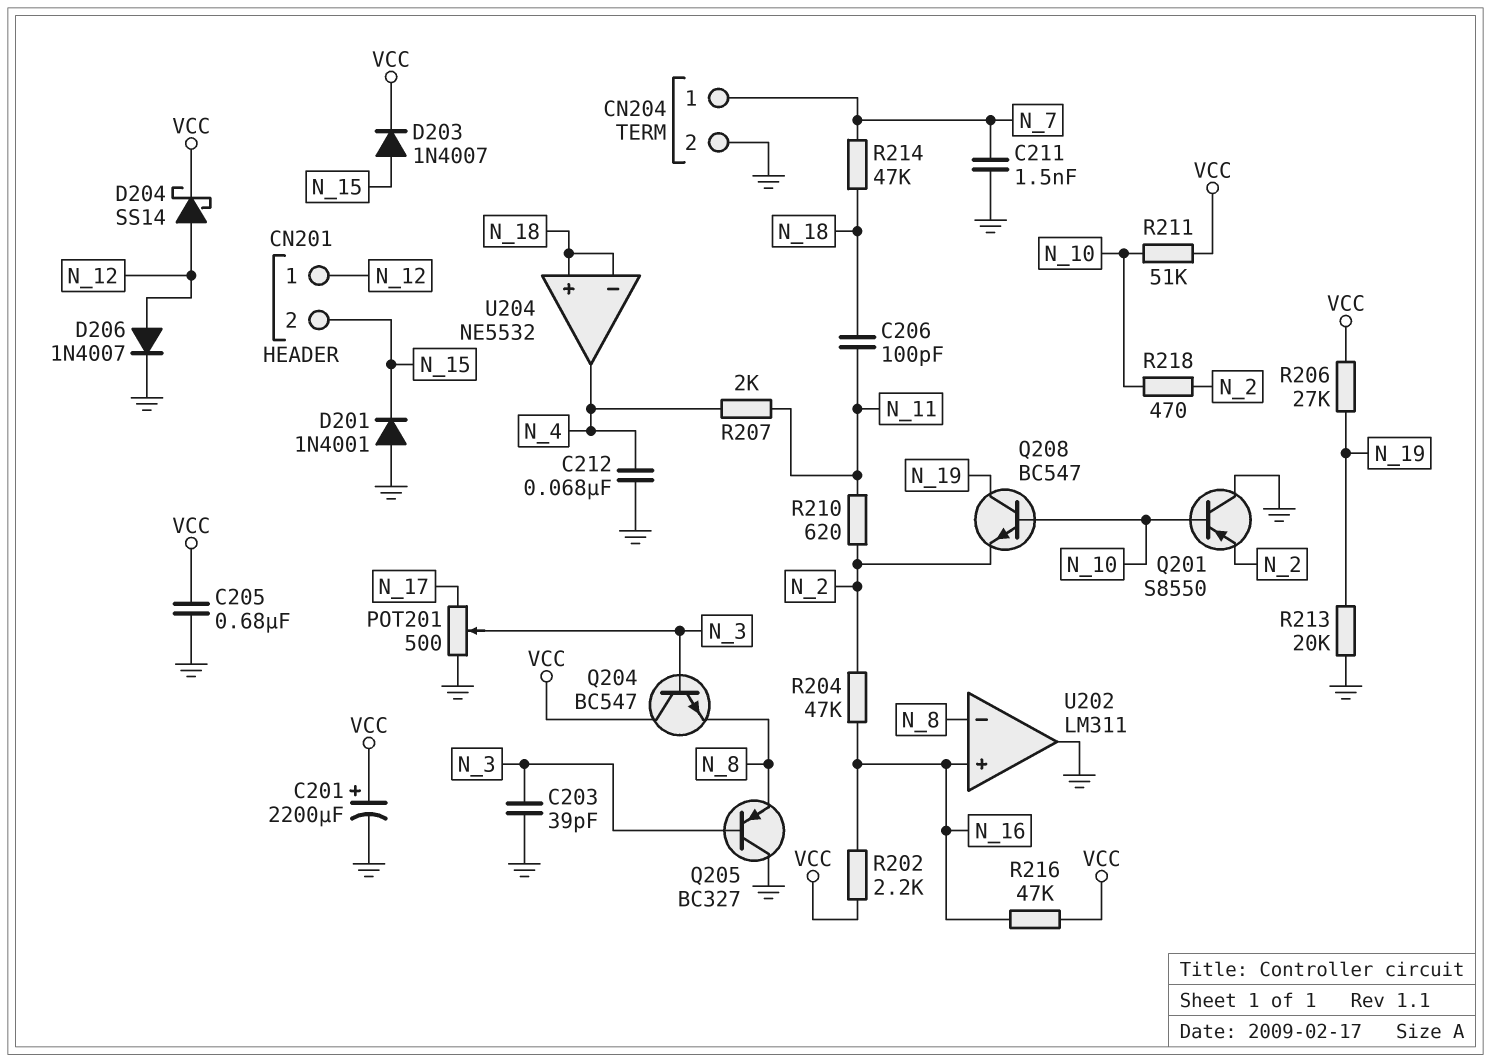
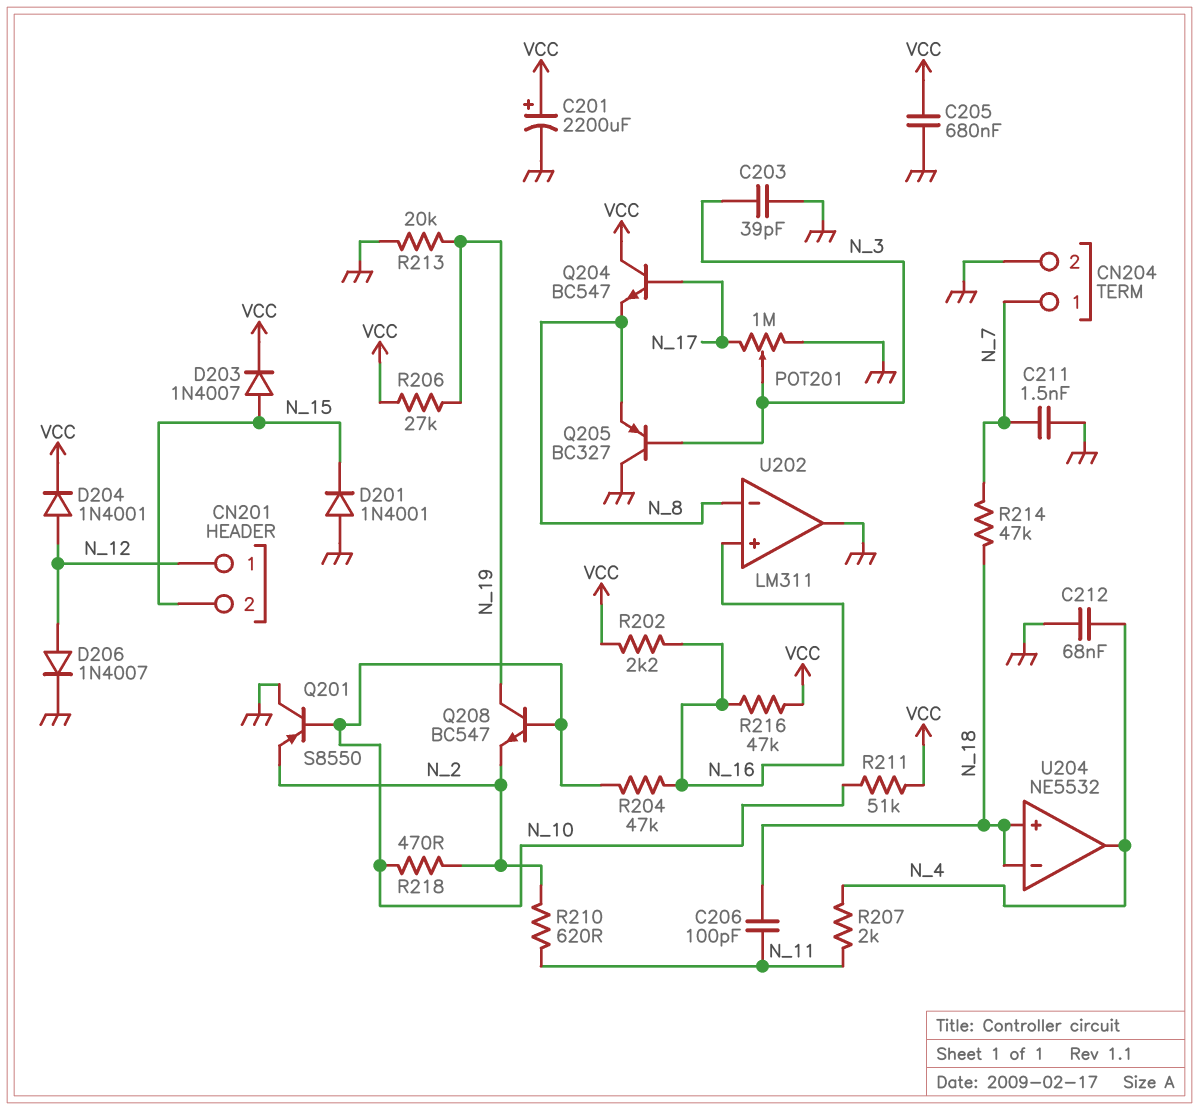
D204: schottky SS14 (A N_12, K VCC) -> diode 1N4001 (A N_12, K VCC)
POT201: 500 (GND, N_17, wiper N_3) -> 1M (GND, N_17, wiper N_3)
Q204: NPN BC547 (B N_3, C VCC, E N_8) -> NPN BC547 (B N_17, C VCC, E N_8)
R204: 47k (N_2, N_16) -> 47k (N_10, N_16)

